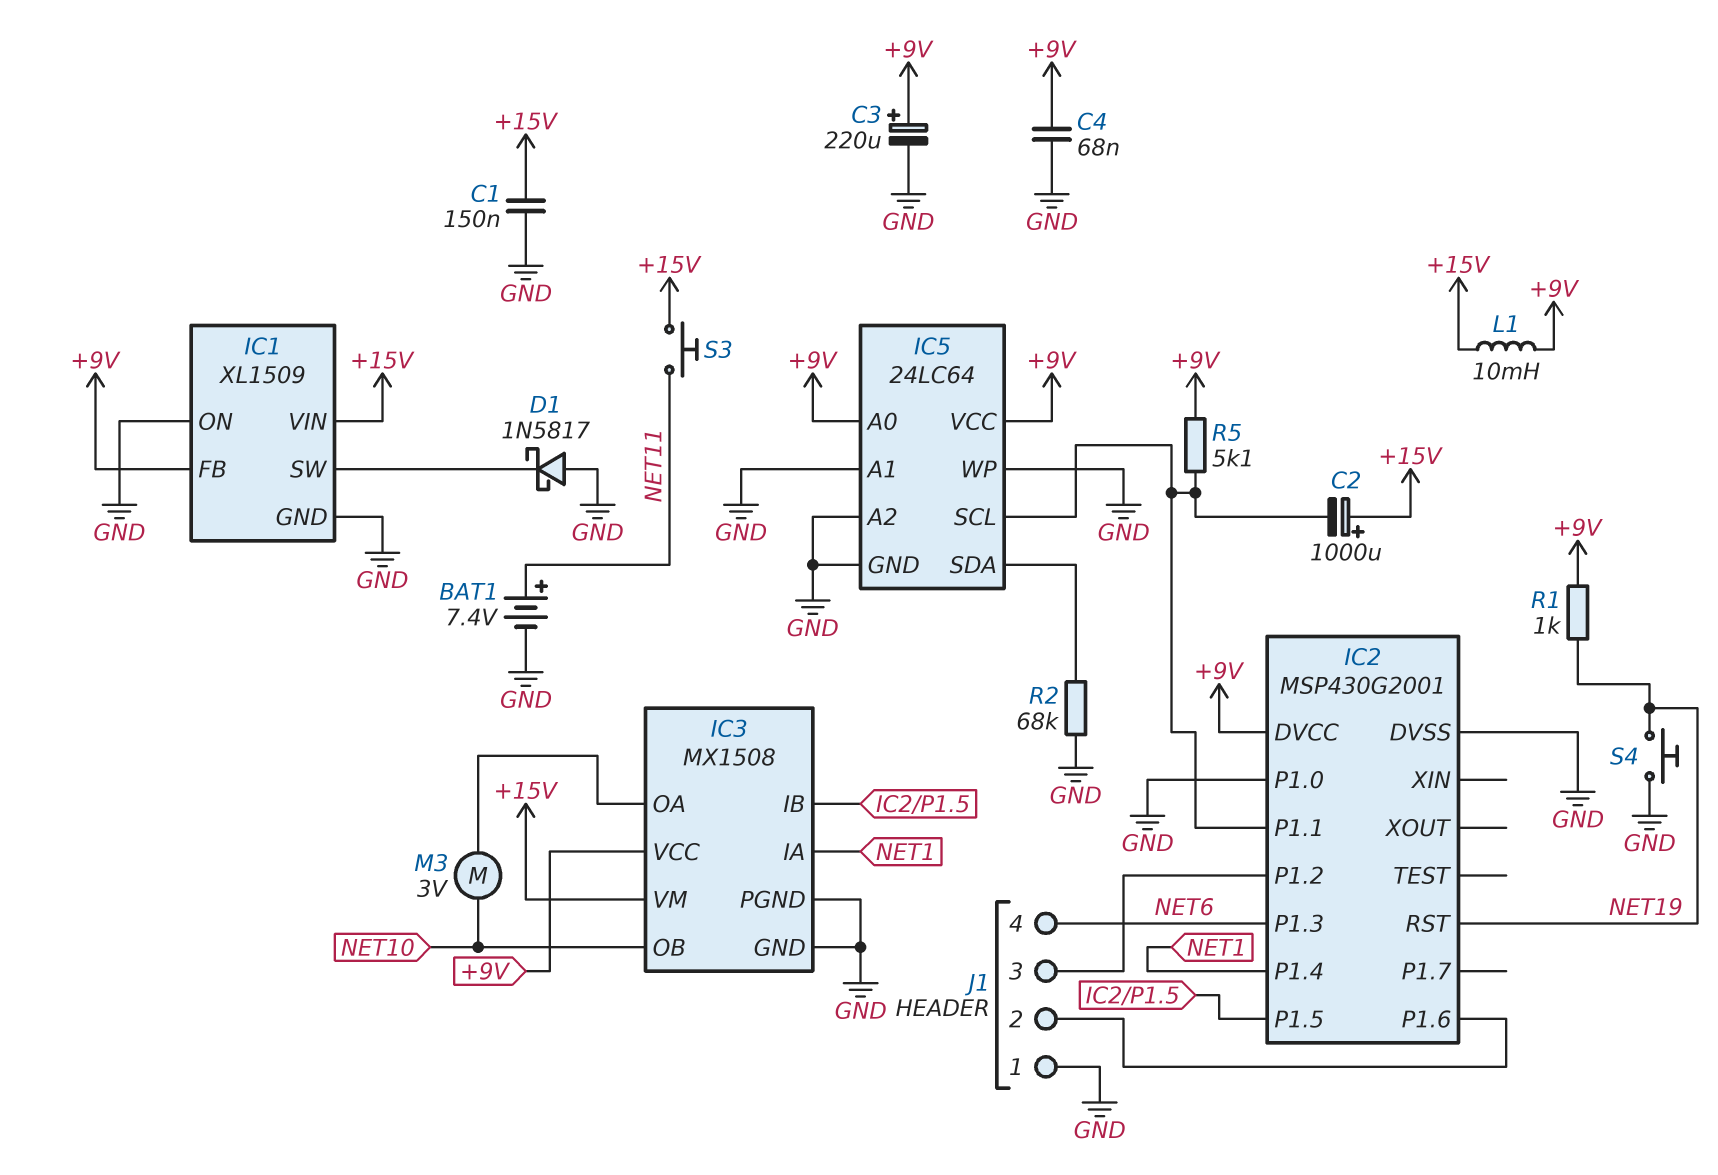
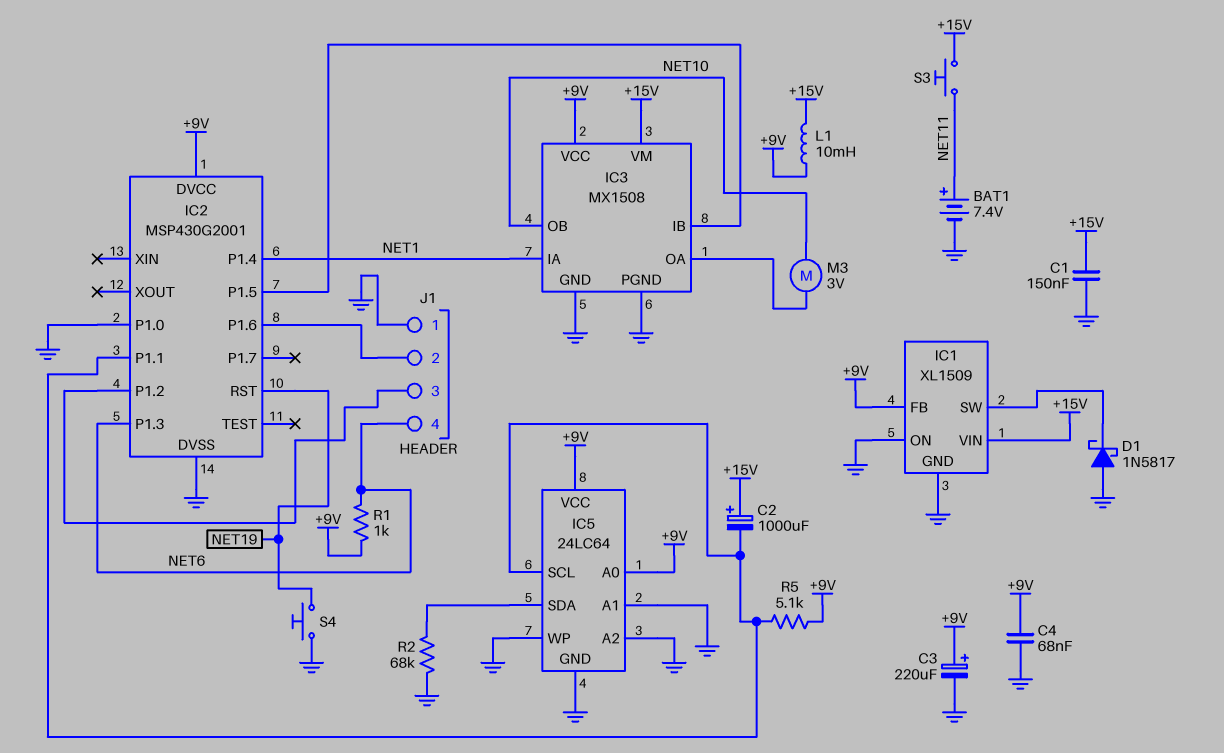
R1: 1k (+9V, NET19) -> 1k (+9V, NET6)

